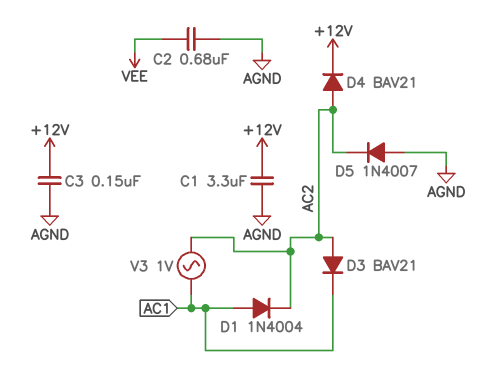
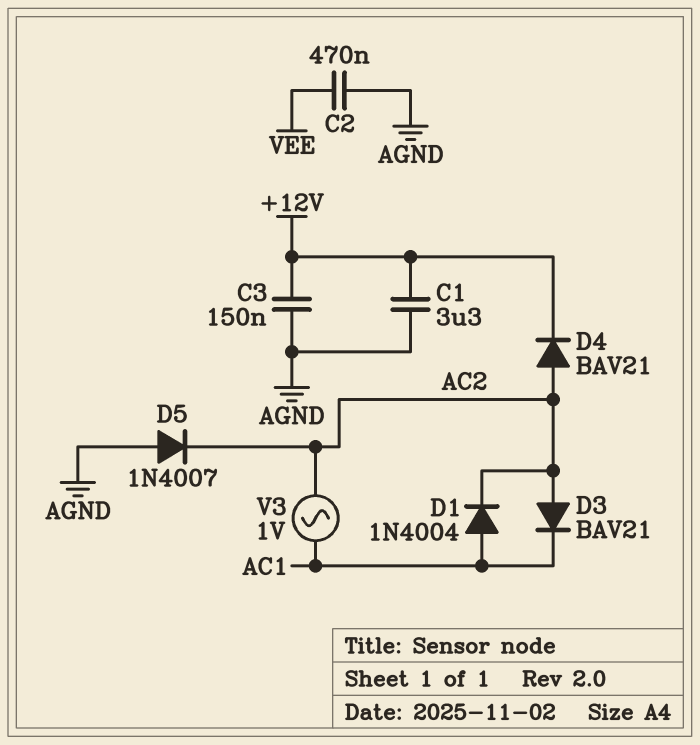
C2: 680nF (AGND, VEE) -> 470nF (AGND, VEE)

